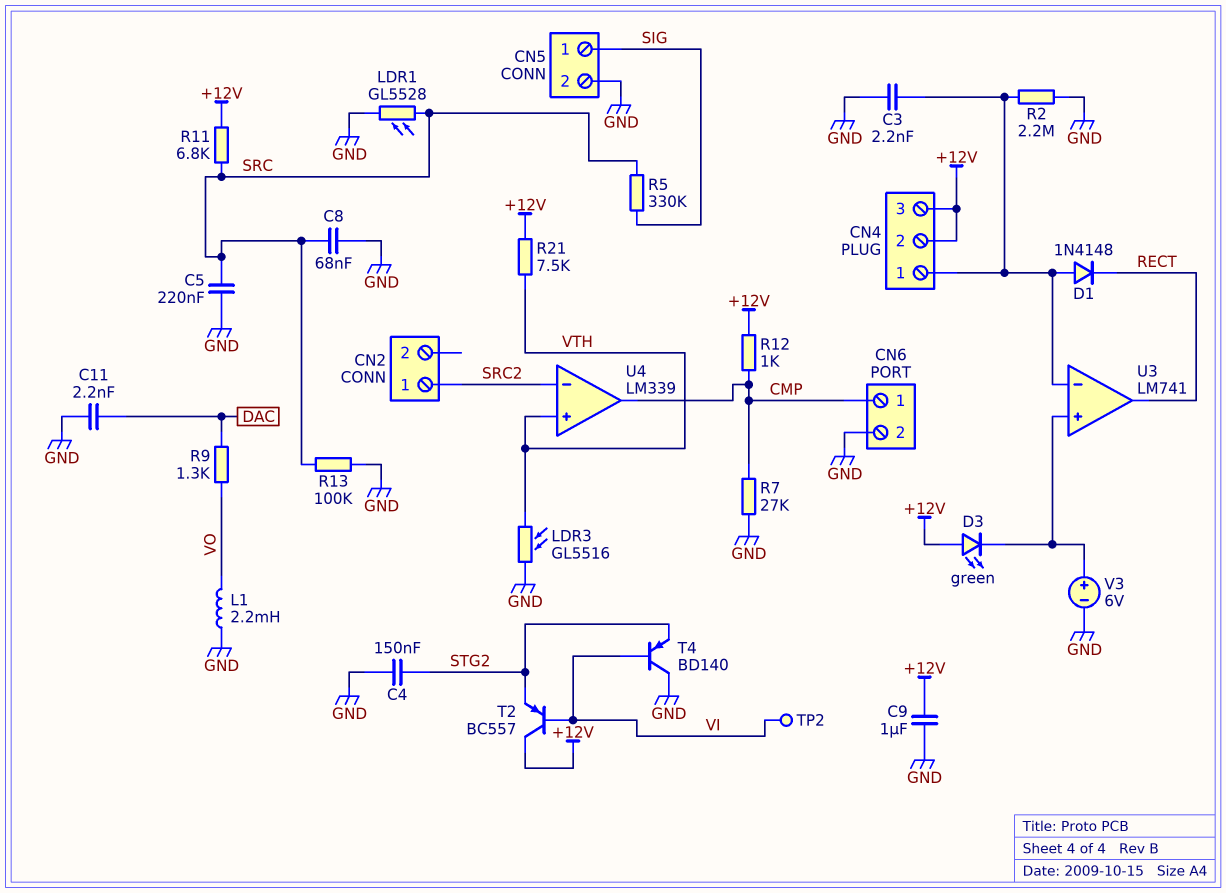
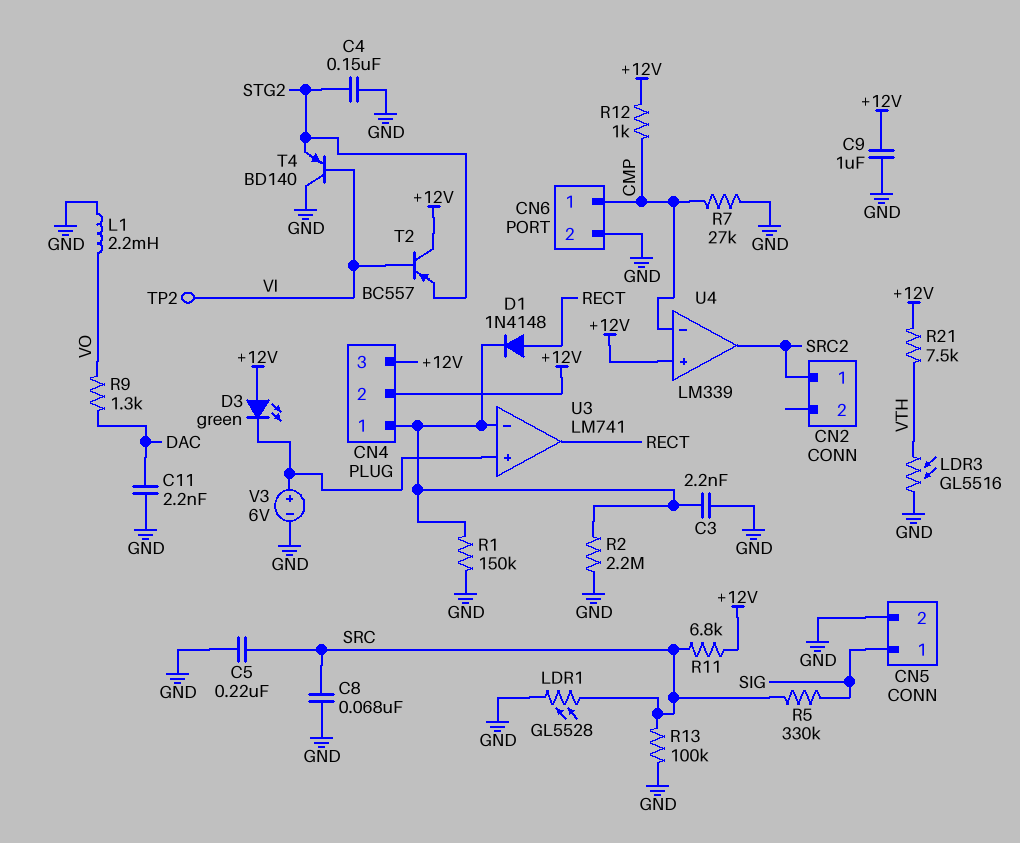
D1: diode 1N4148 (A CN4/1, K RECT) -> diode 1N4148 (A RECT, K CN4/1)
R1: none -> 150k (CN4/1, GND)
U4 pin in+: VTH -> +12V
U4 pin in-: SRC2 -> CMP
U4 pin out: CMP -> SRC2

